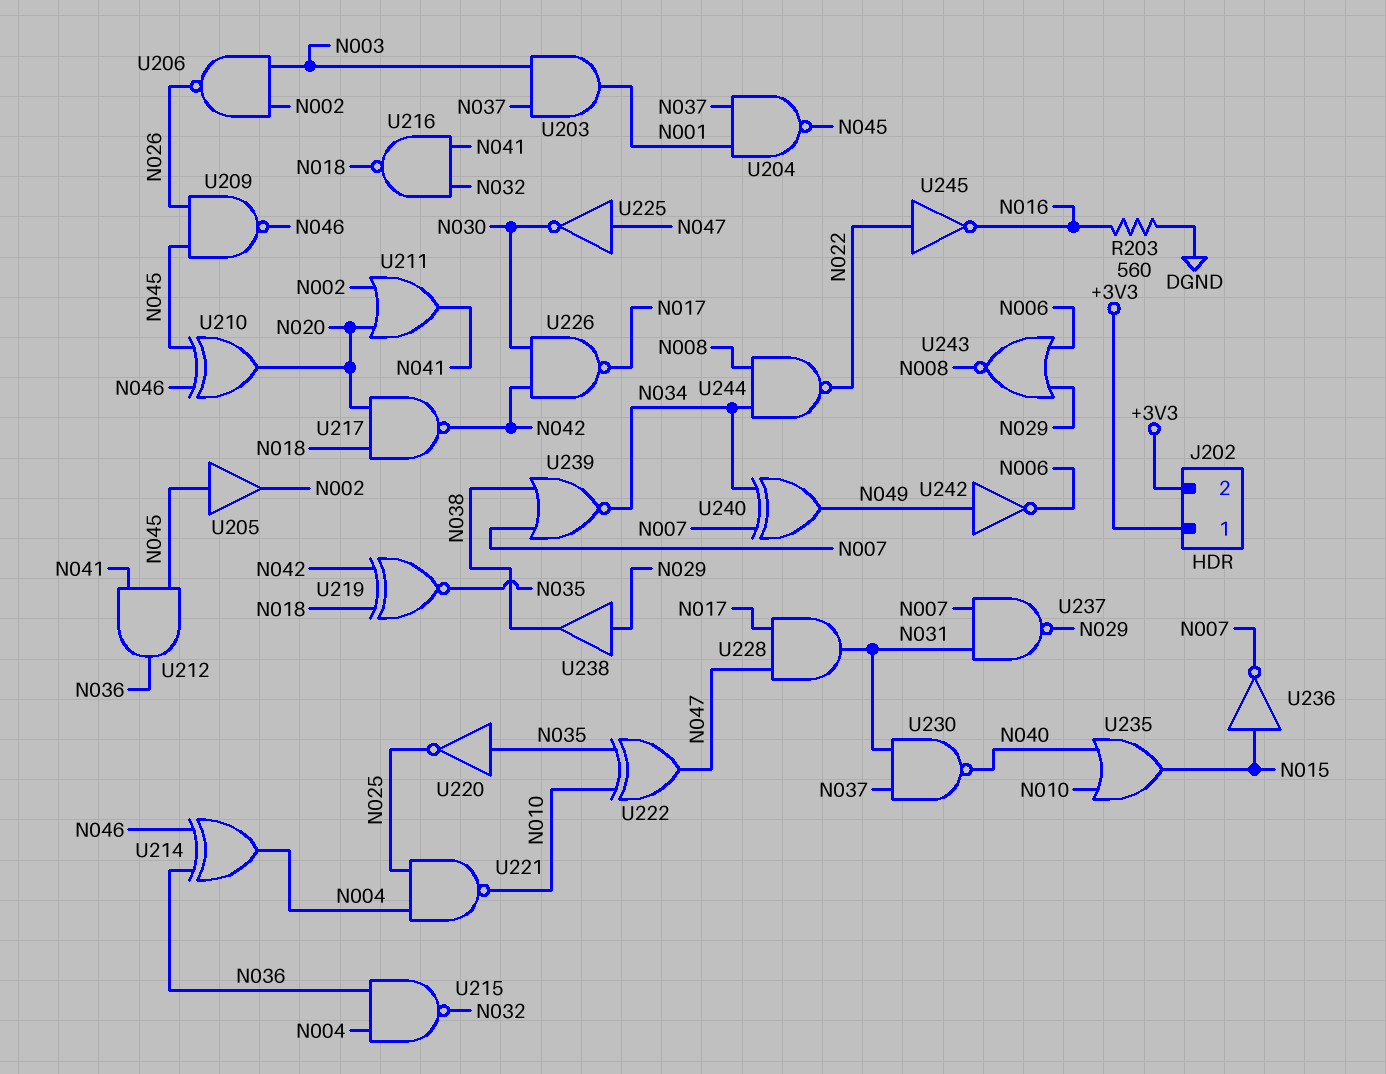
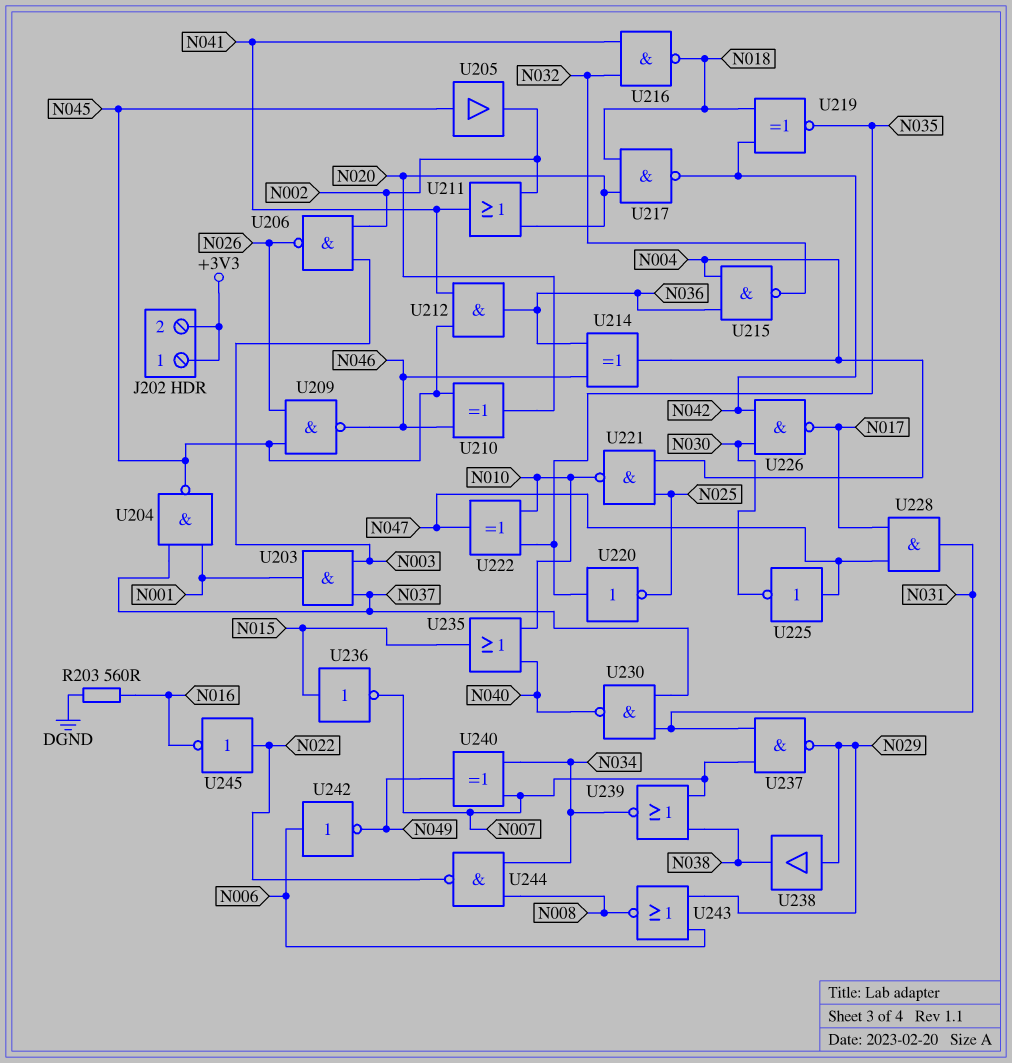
U242: NOT (in N049, out N006) -> NOT (in N006, out N049)

